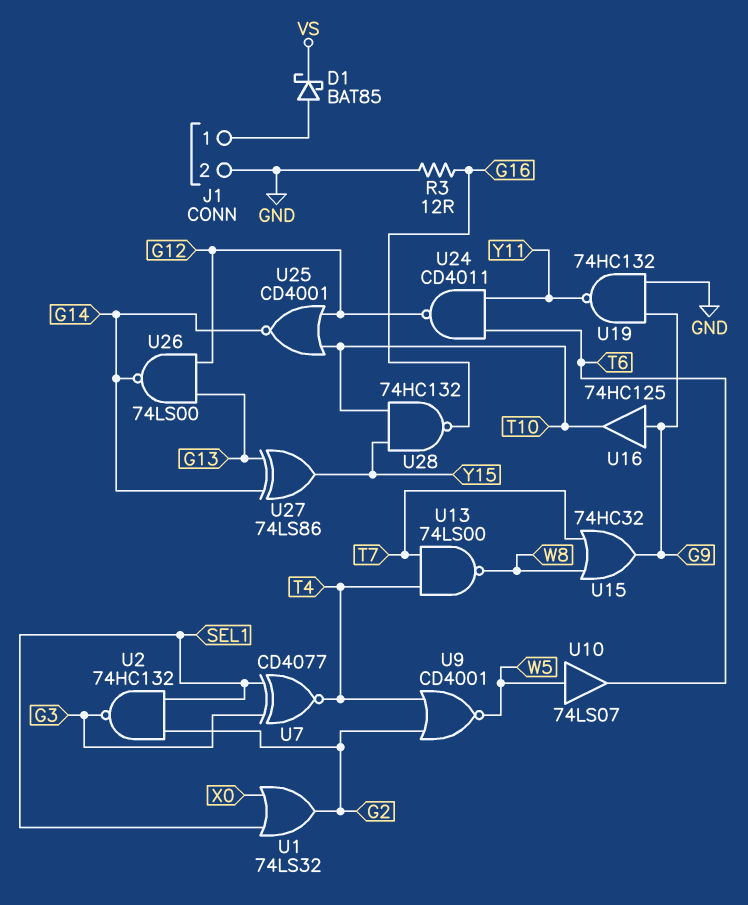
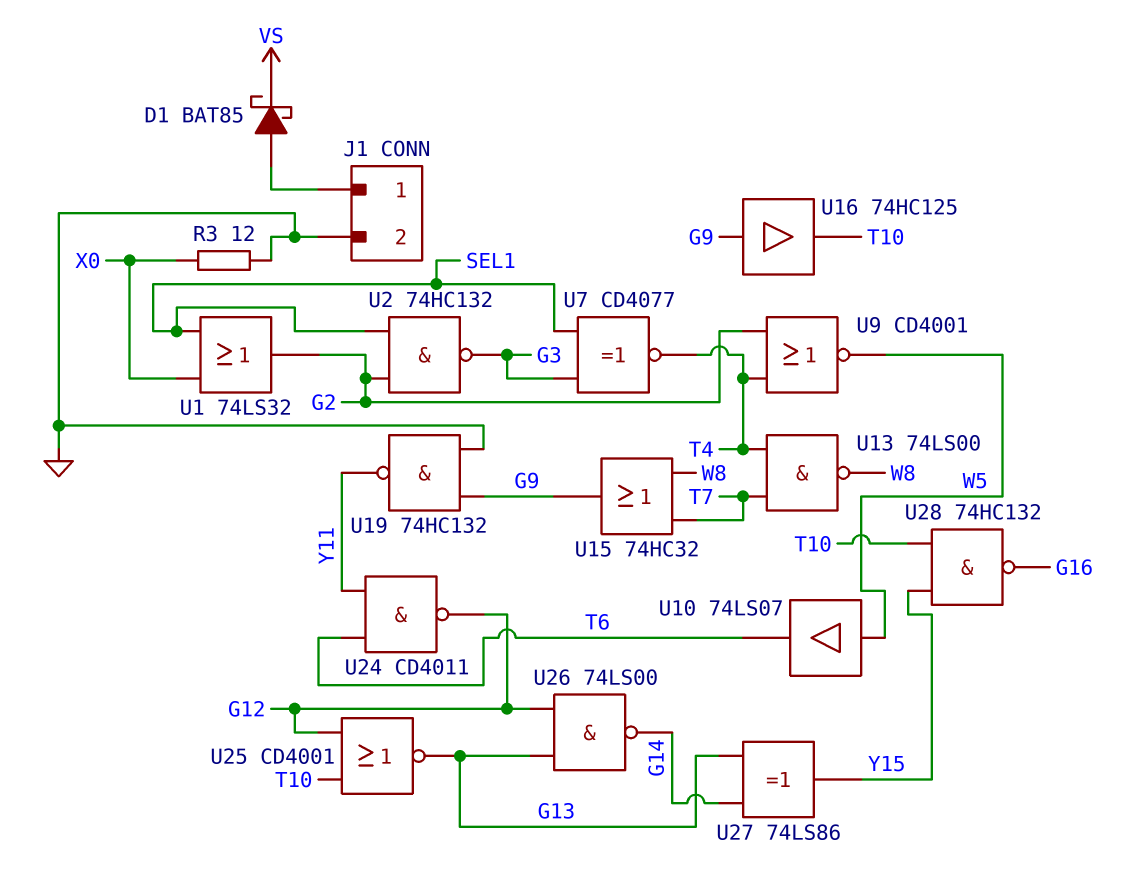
R3: 12 (G16, GND) -> 12 (GND, X0)
U25: NOR CD4001 (in G12, in T10, out G14) -> NOR CD4001 (in G12, in T10, out G13)

